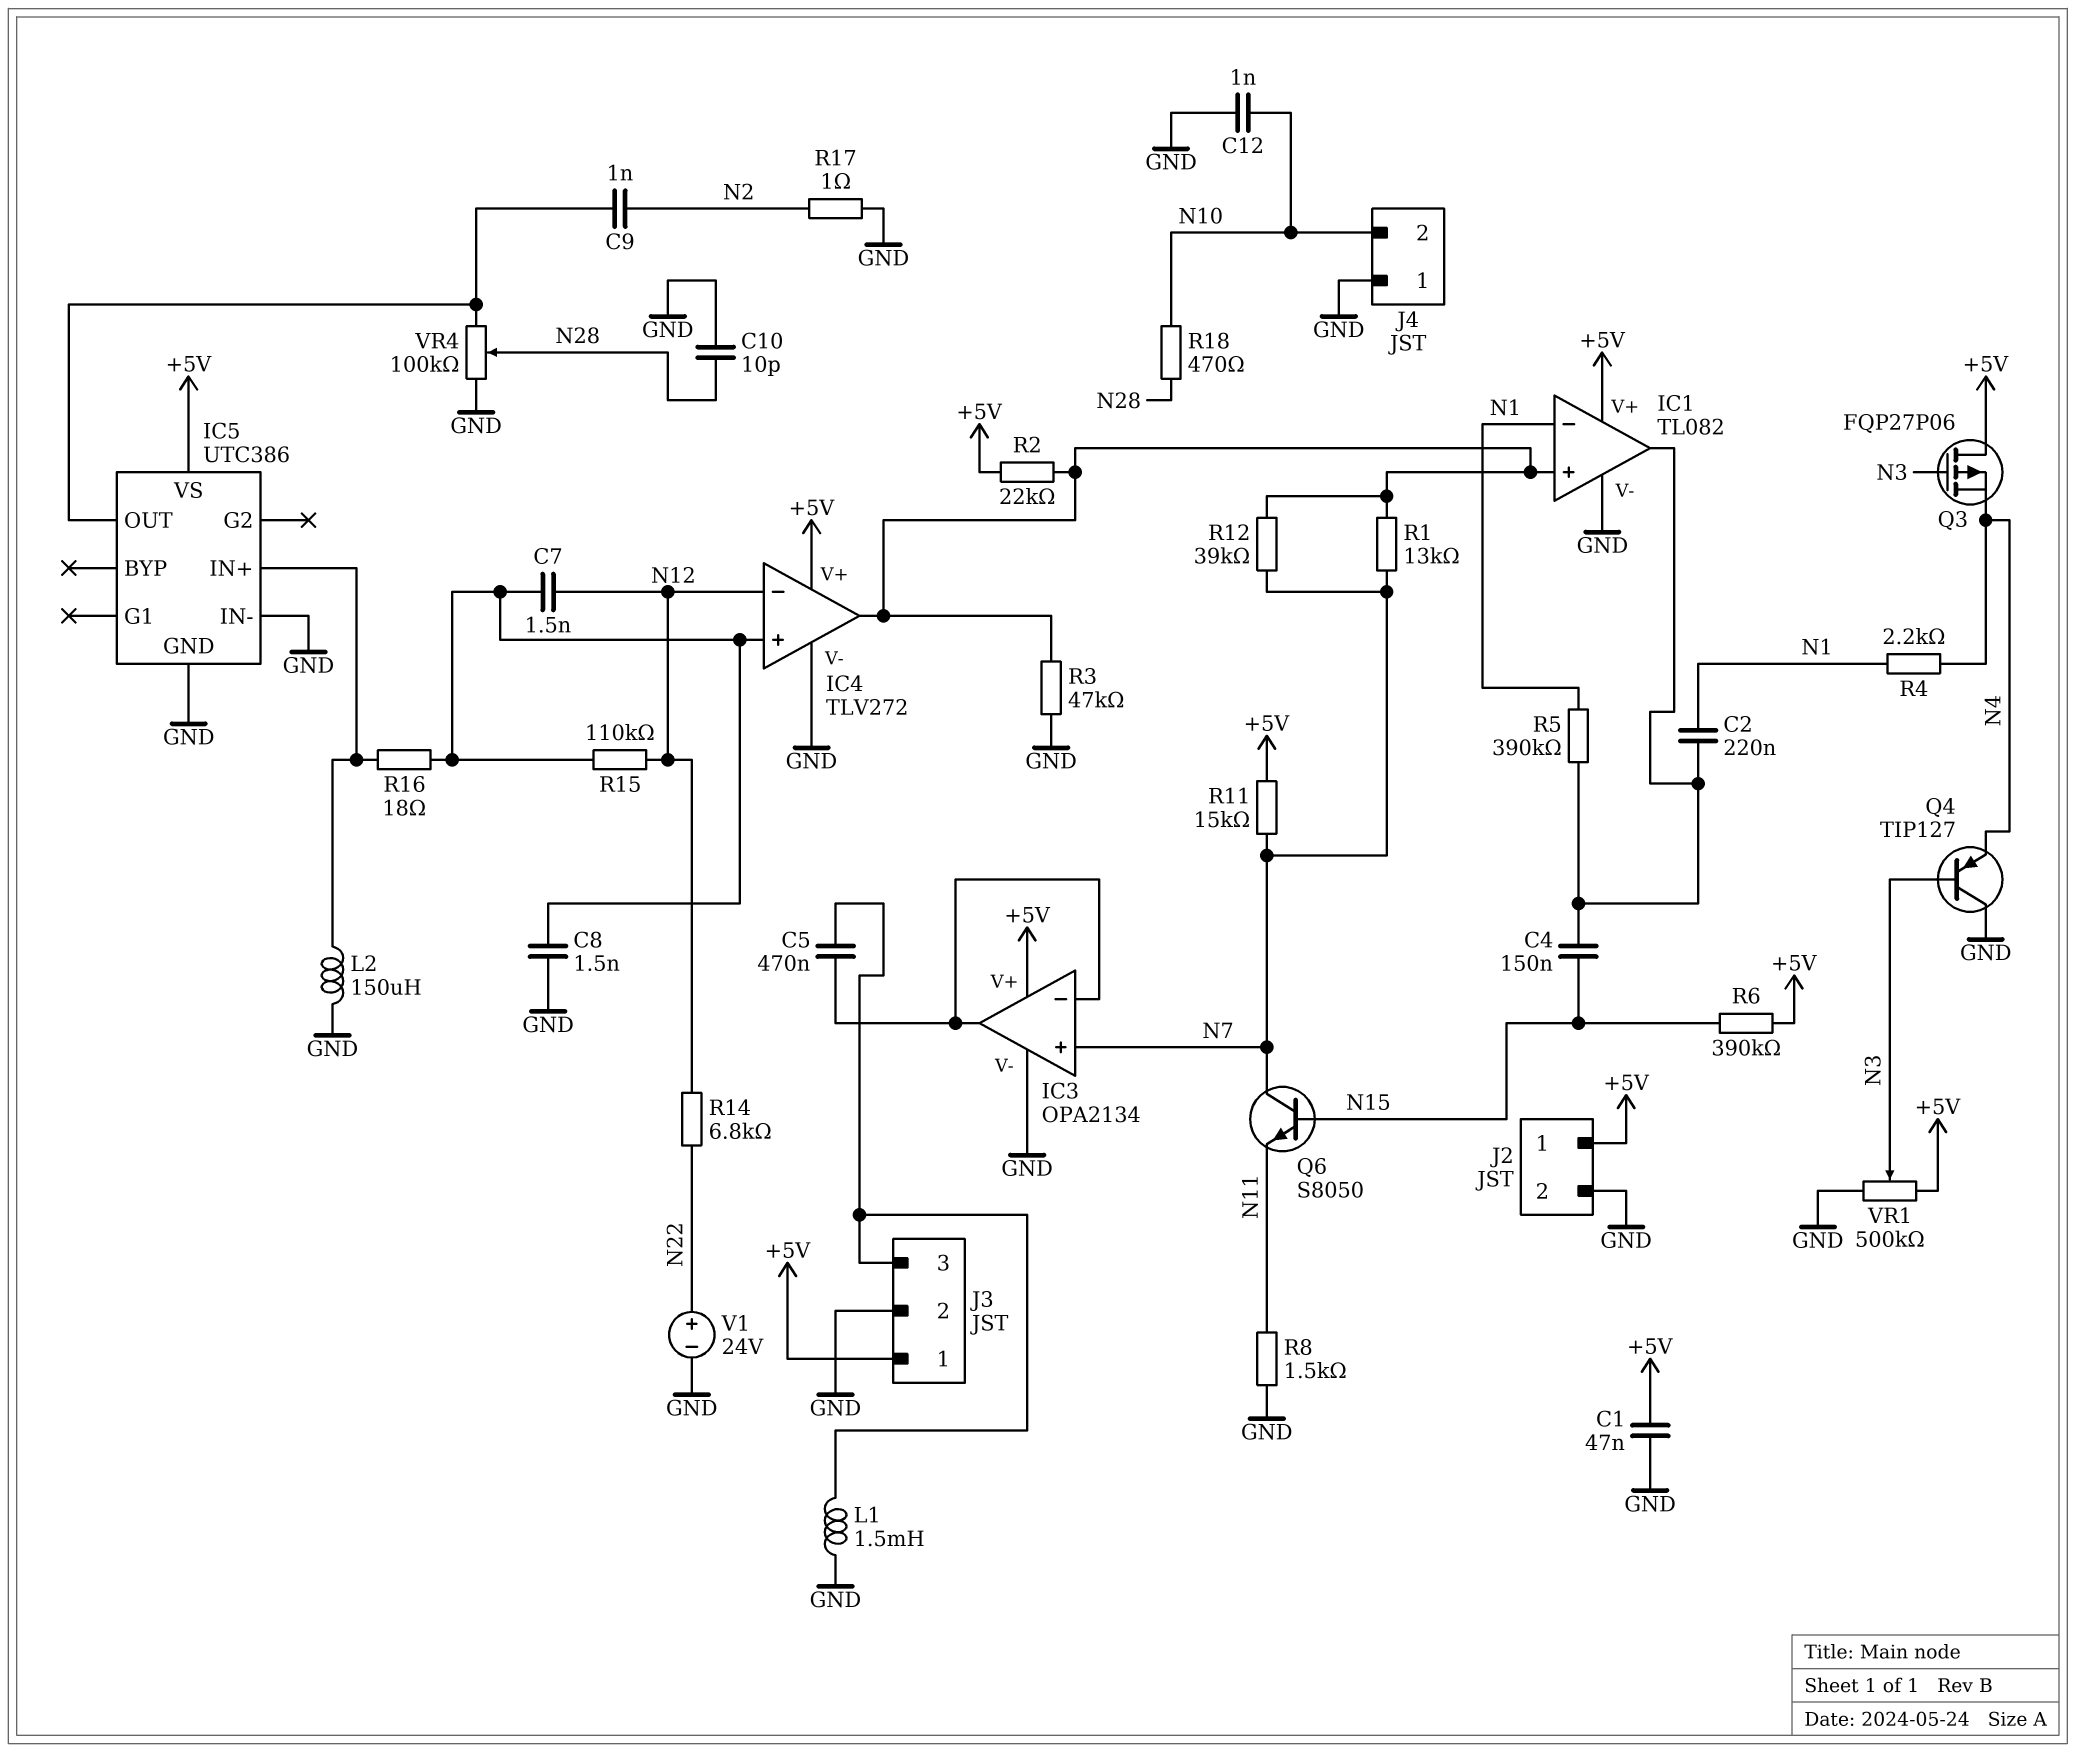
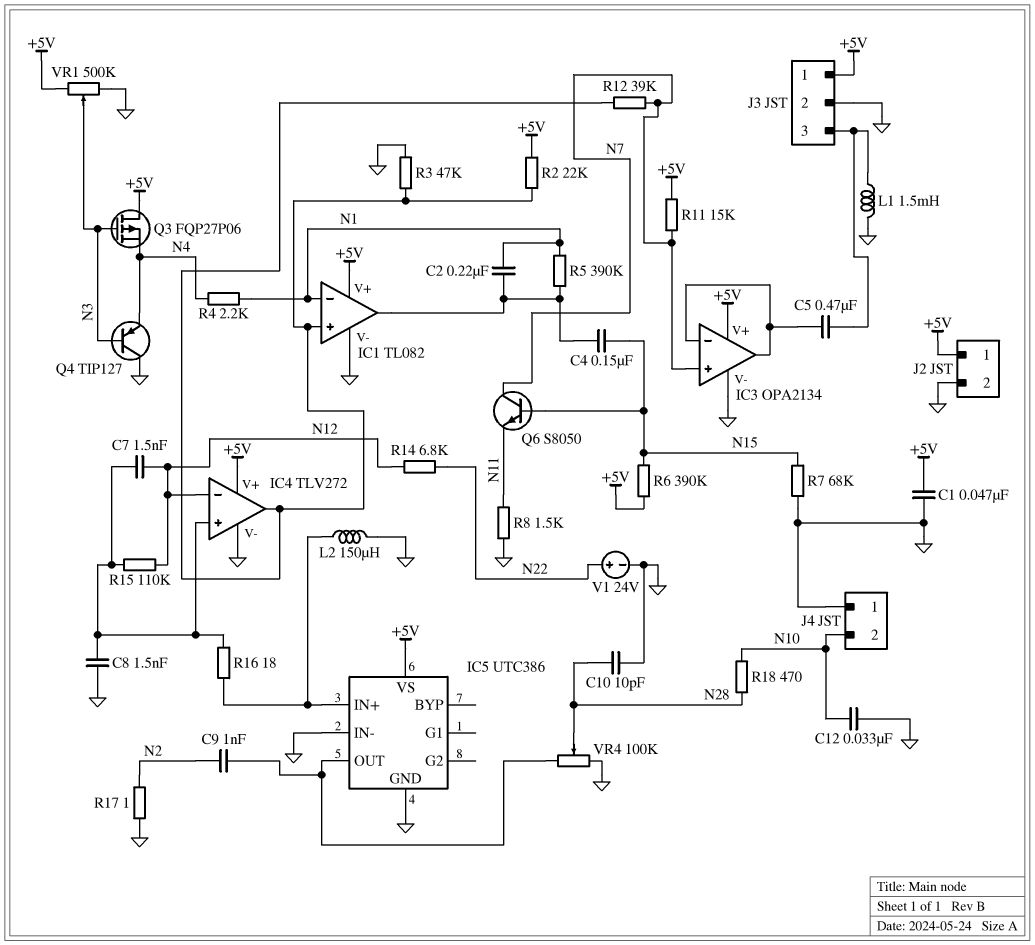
C12: 1nF (GND, N10) -> 33nF (GND, N10)
R1: 13k (IC1/in+, N7) -> none
R7: none -> 68k (GND, N15)

